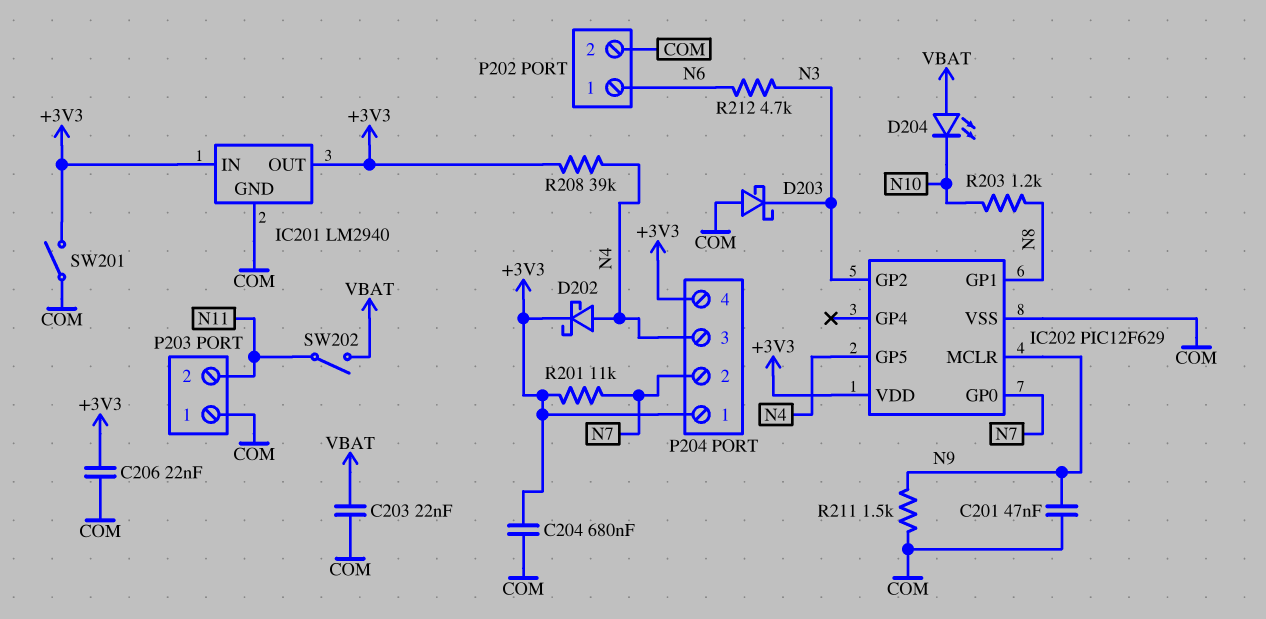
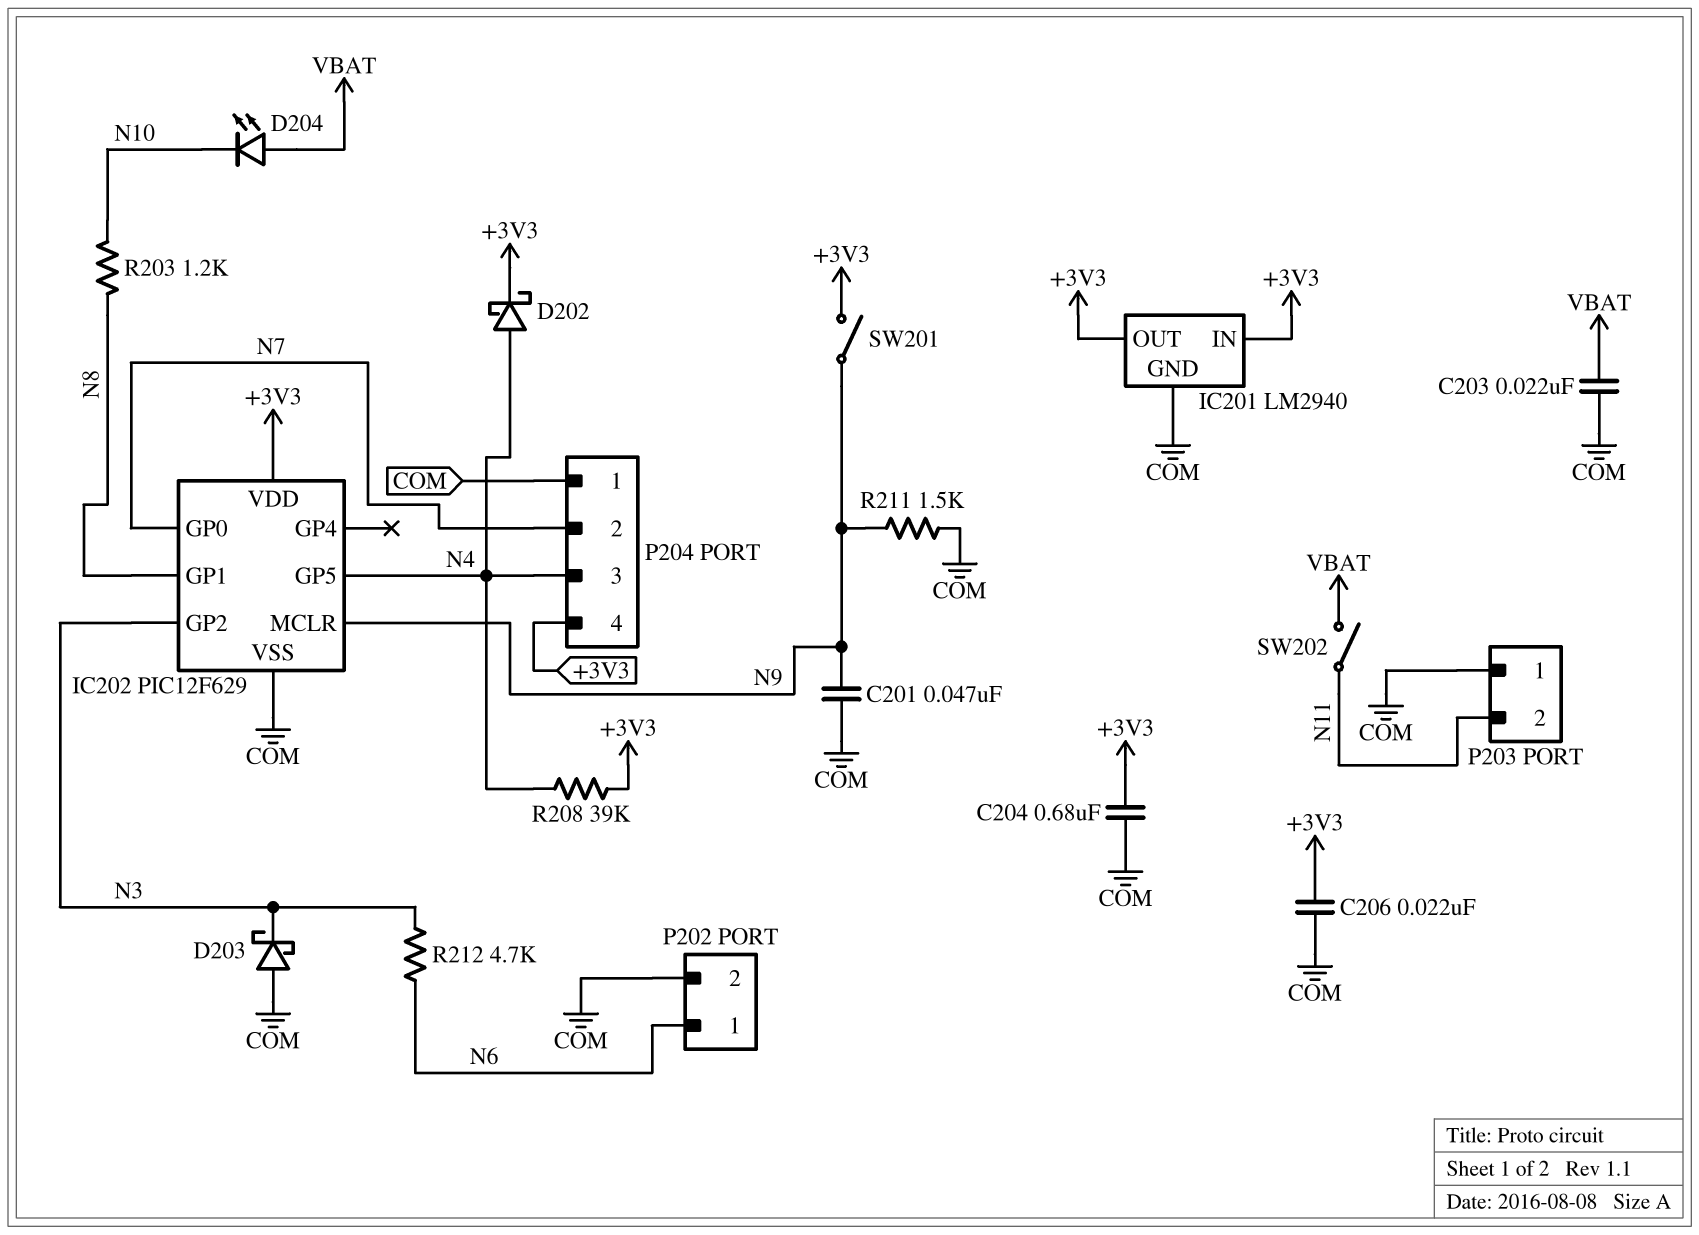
P204 pin 1: +3V3 -> COM
R201: 11k (+3V3, N7) -> none
SW201: switch (+3V3, COM) -> switch (+3V3, N9)

